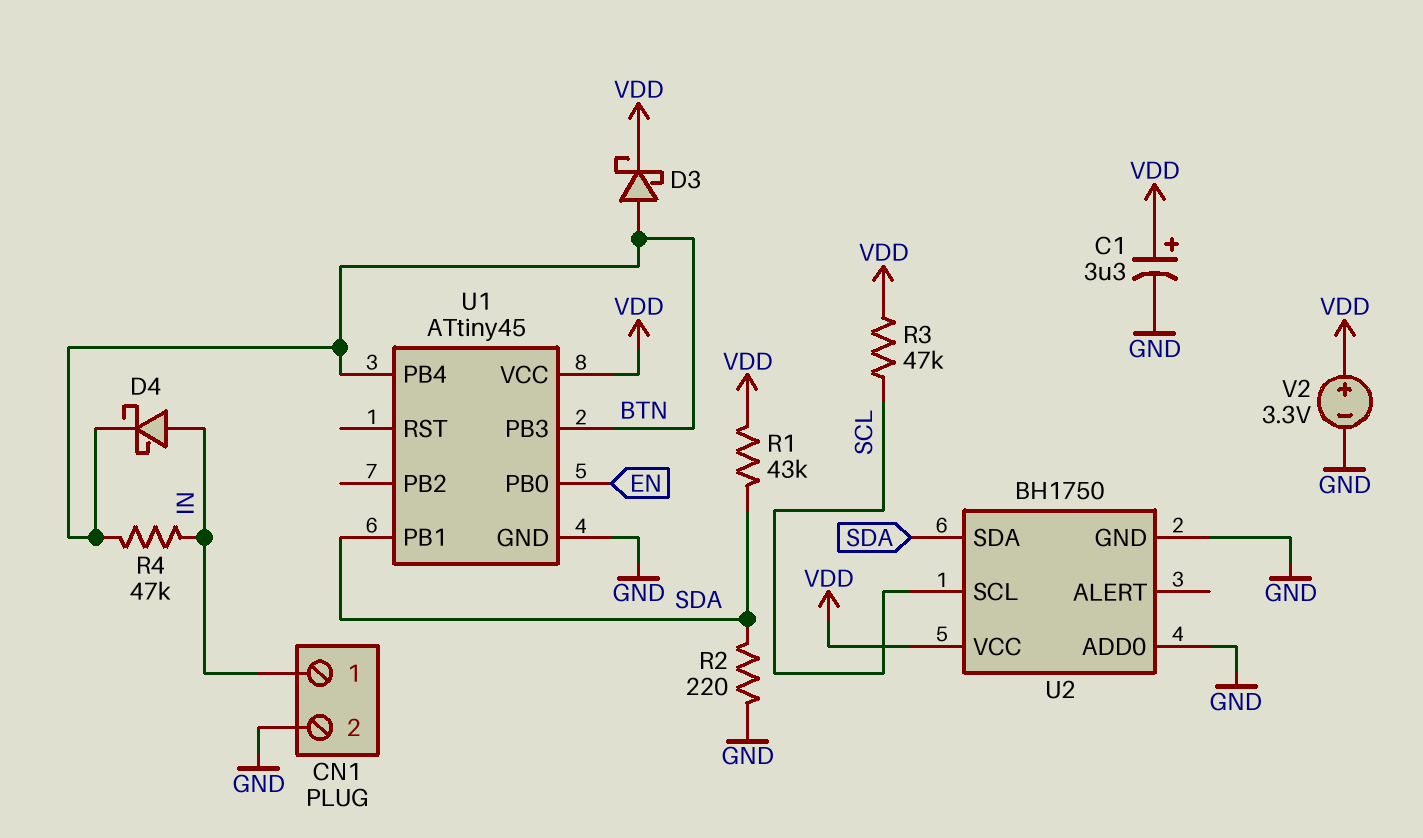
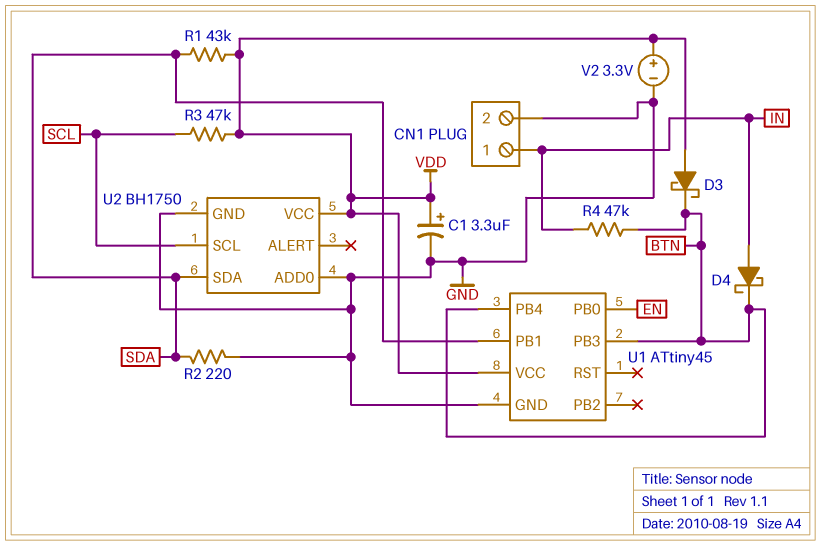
D3: schottky (A BTN, K VDD) -> schottky (A VDD, K BTN)

